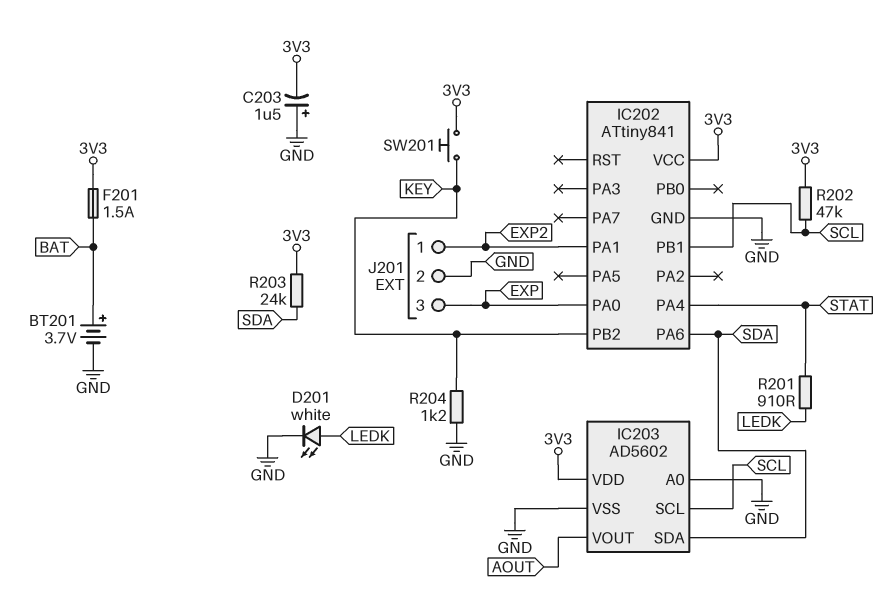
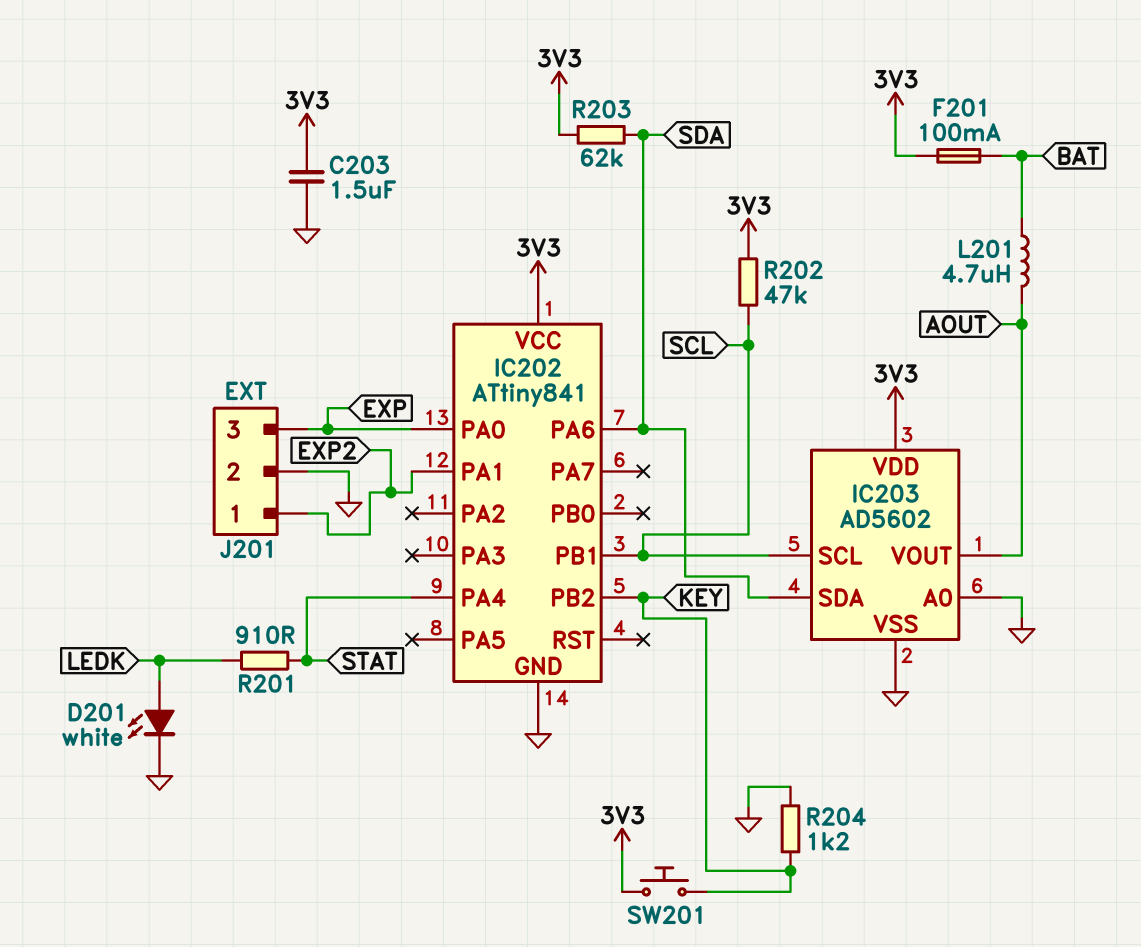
BT201: 3.7V (plus BAT, minus GND) -> none
C203: 1.5uF (plus GND, minus 3V3) -> 1.5uF (3V3, GND)
F201: 1.5A (3V3, BAT) -> 100mA (3V3, BAT)
L201: none -> 4.7uH (AOUT, BAT)
R203: 24k (3V3, SDA) -> 62k (3V3, SDA)

